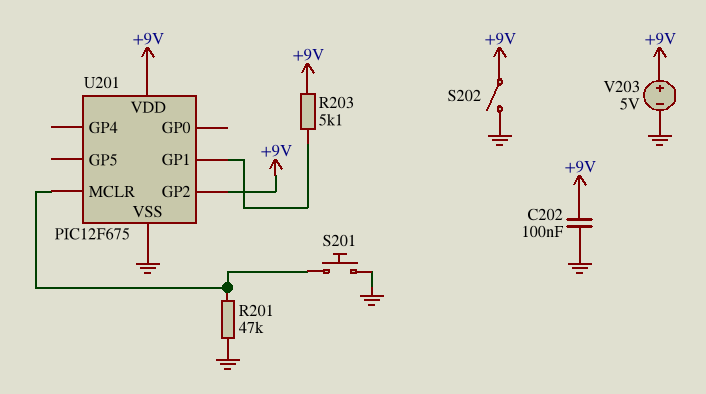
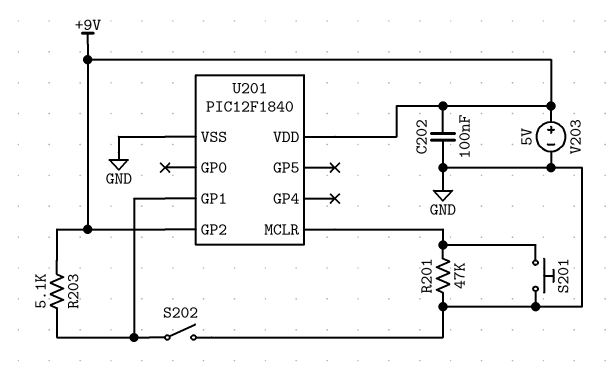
S202: switch (+9V, GND) -> switch (GND, U201/GP1)
U201: PIC12F675 -> PIC12F1840

